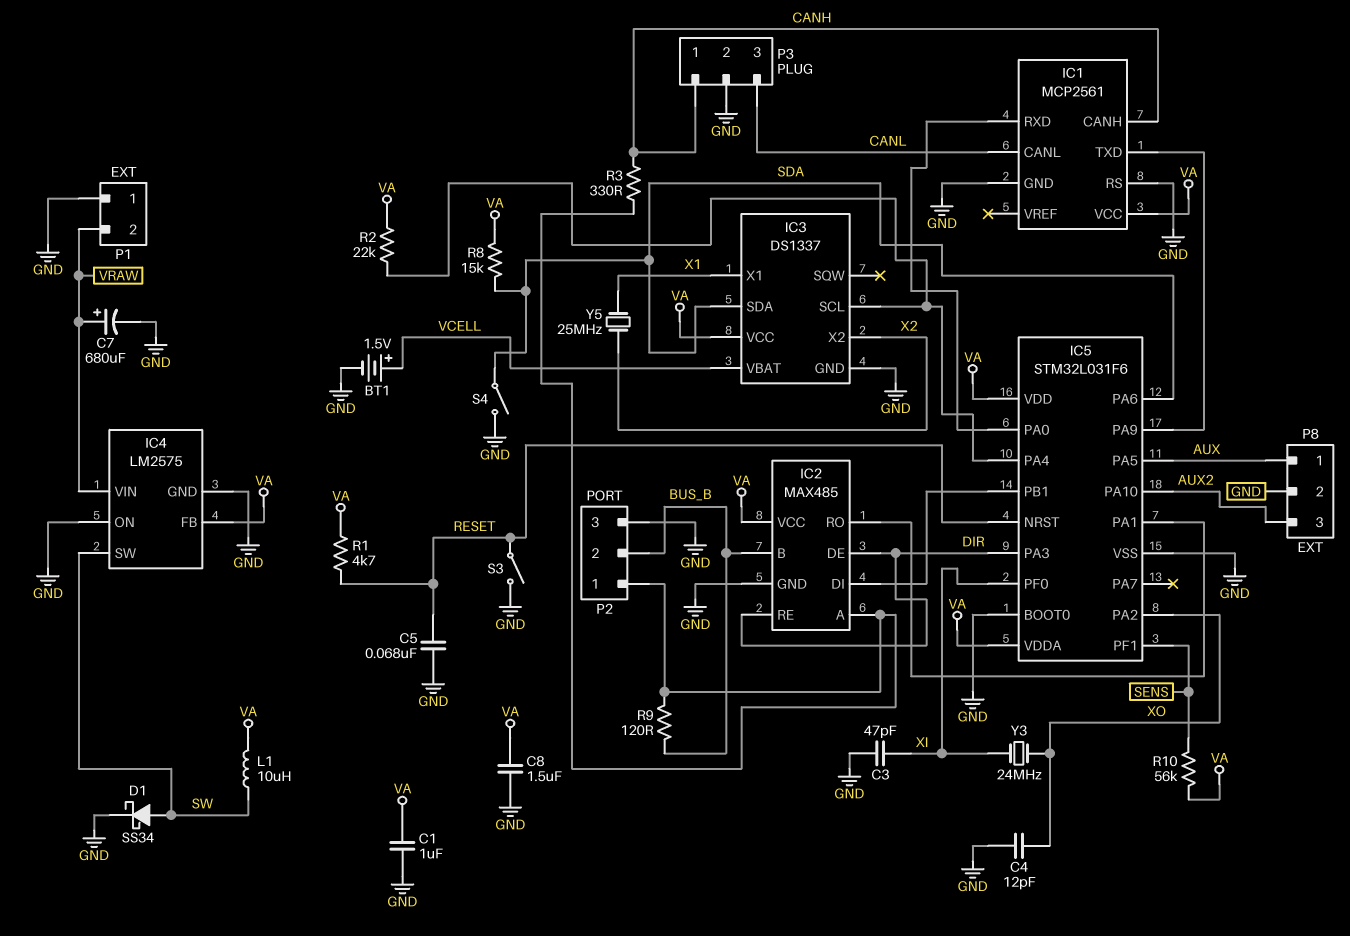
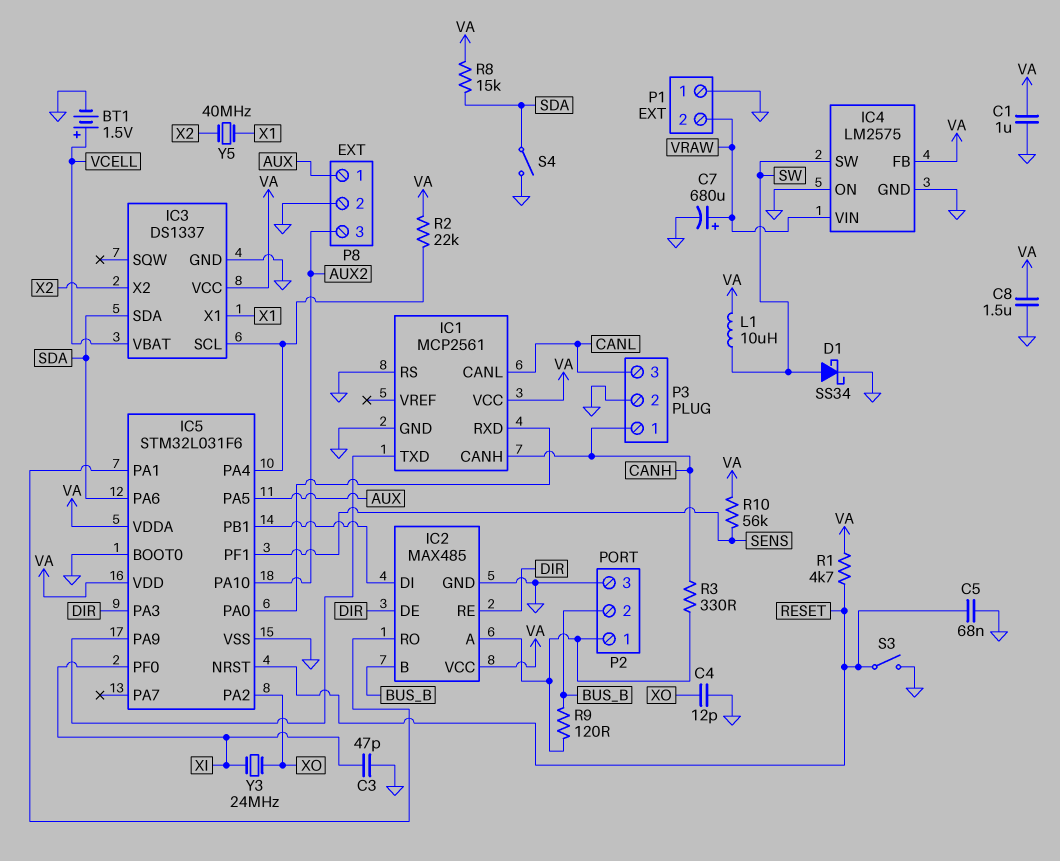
Y5: 25MHz (X1, X2) -> 40MHz (X1, X2)

